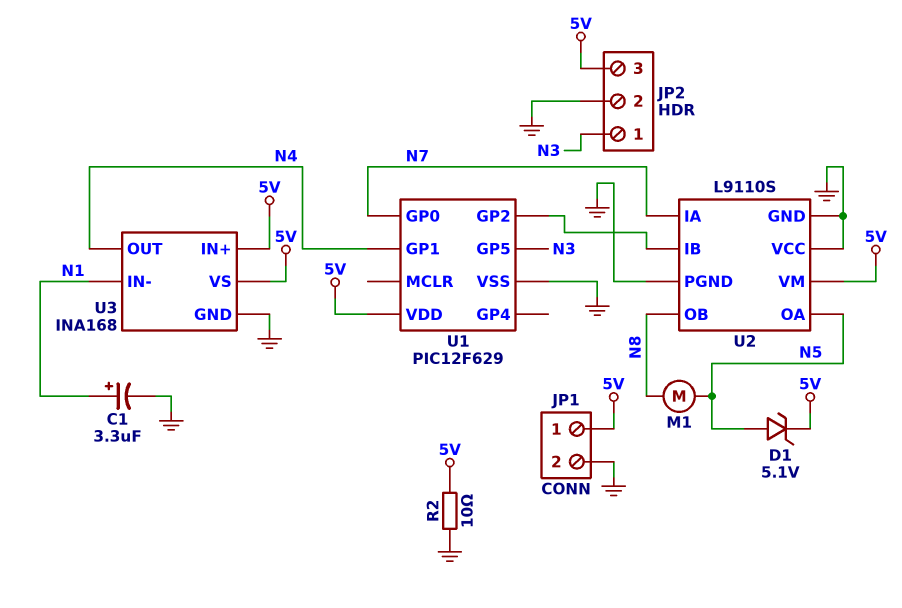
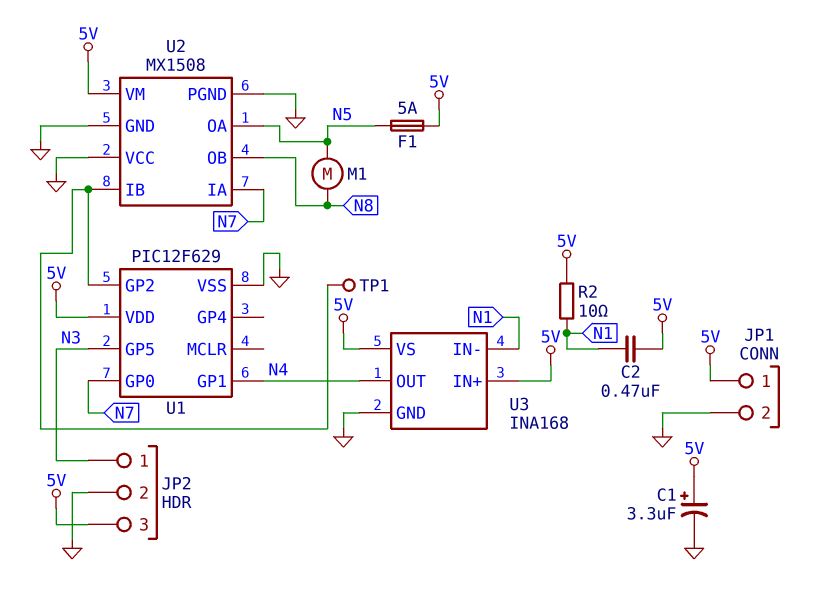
C1: 3.3uF (plus N1, minus GND) -> 3.3uF (plus 5V, minus GND)
C2: none -> 470nF (5V, N1)
D1: zener 5.1V (A N5, K 5V) -> none
F1: none -> 5A (5V, N5)
R2: 10 (5V, GND) -> 10 (5V, N1)
TP1: none -> test point (U1/GP2)
U2: L9110S -> MX1508

